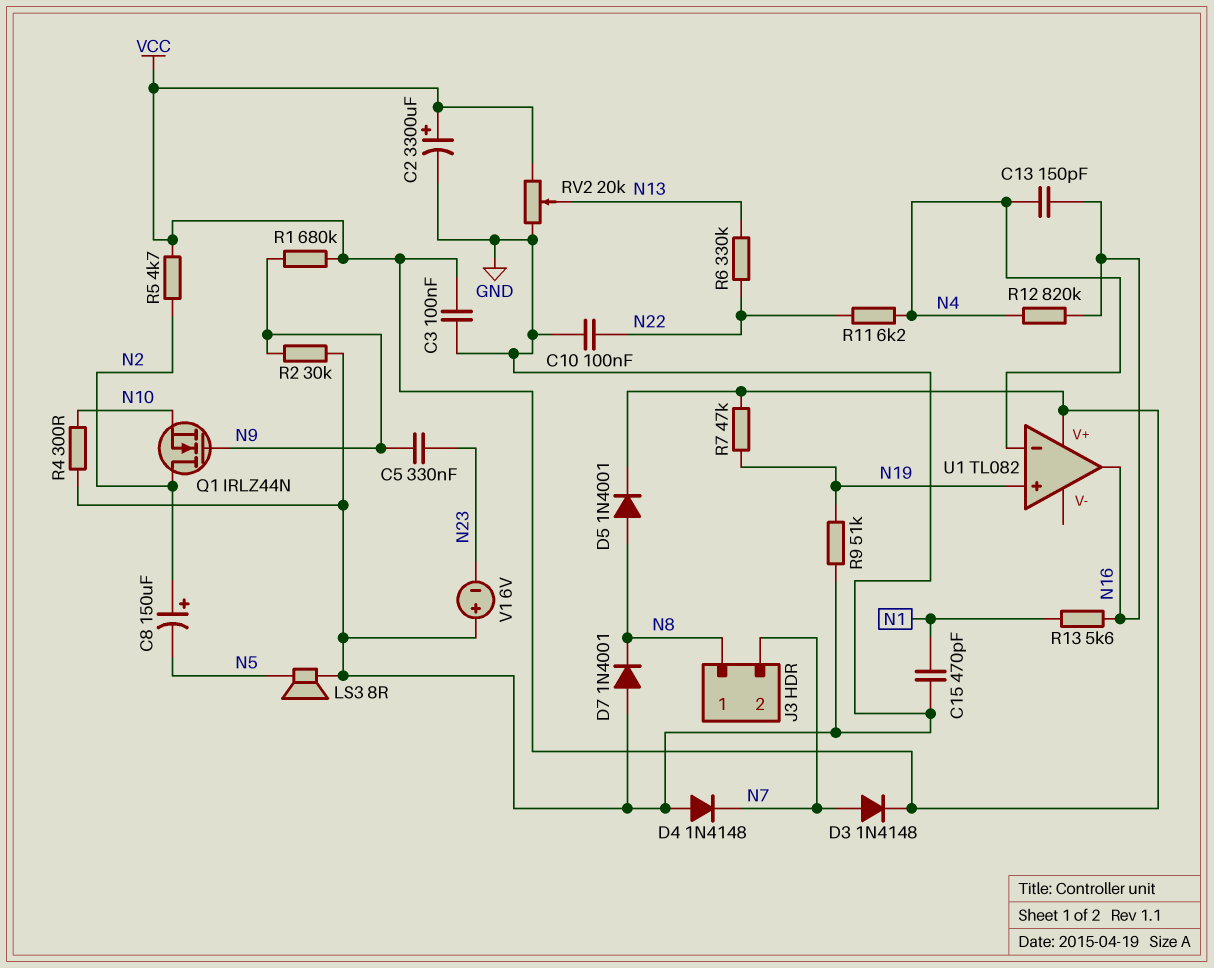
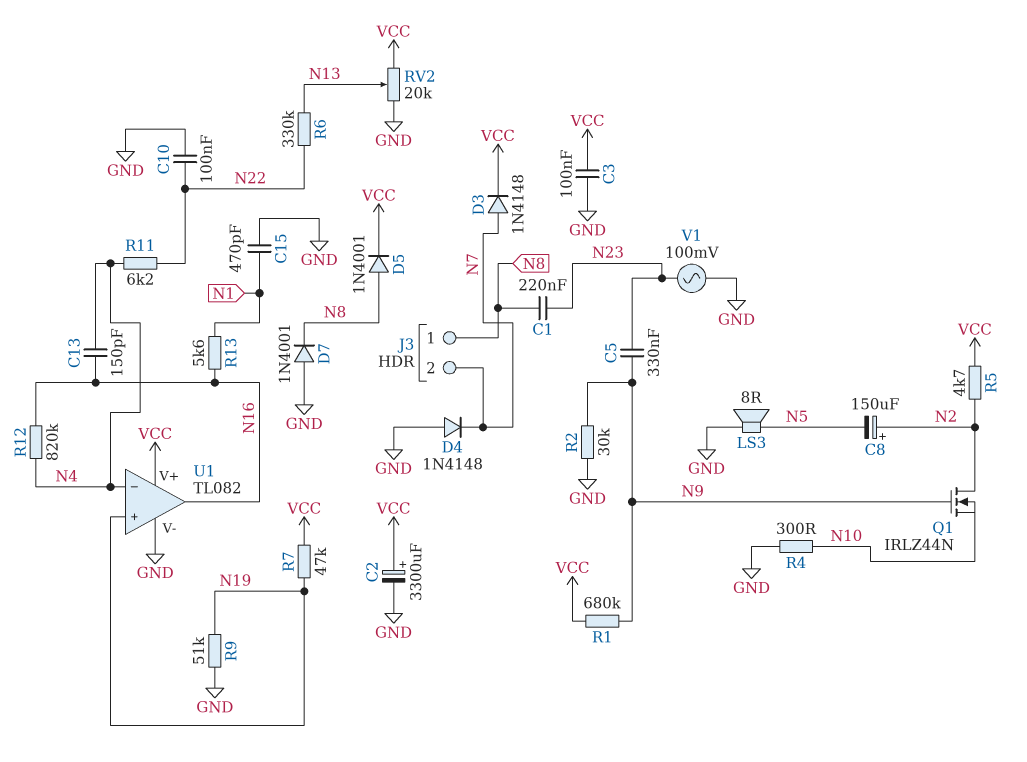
C1: none -> 220nF (N8, N23)
U1 pin V-: none -> GND
V1: 6V (plus GND, minus N23) -> AC 100mV (GND, N23)

